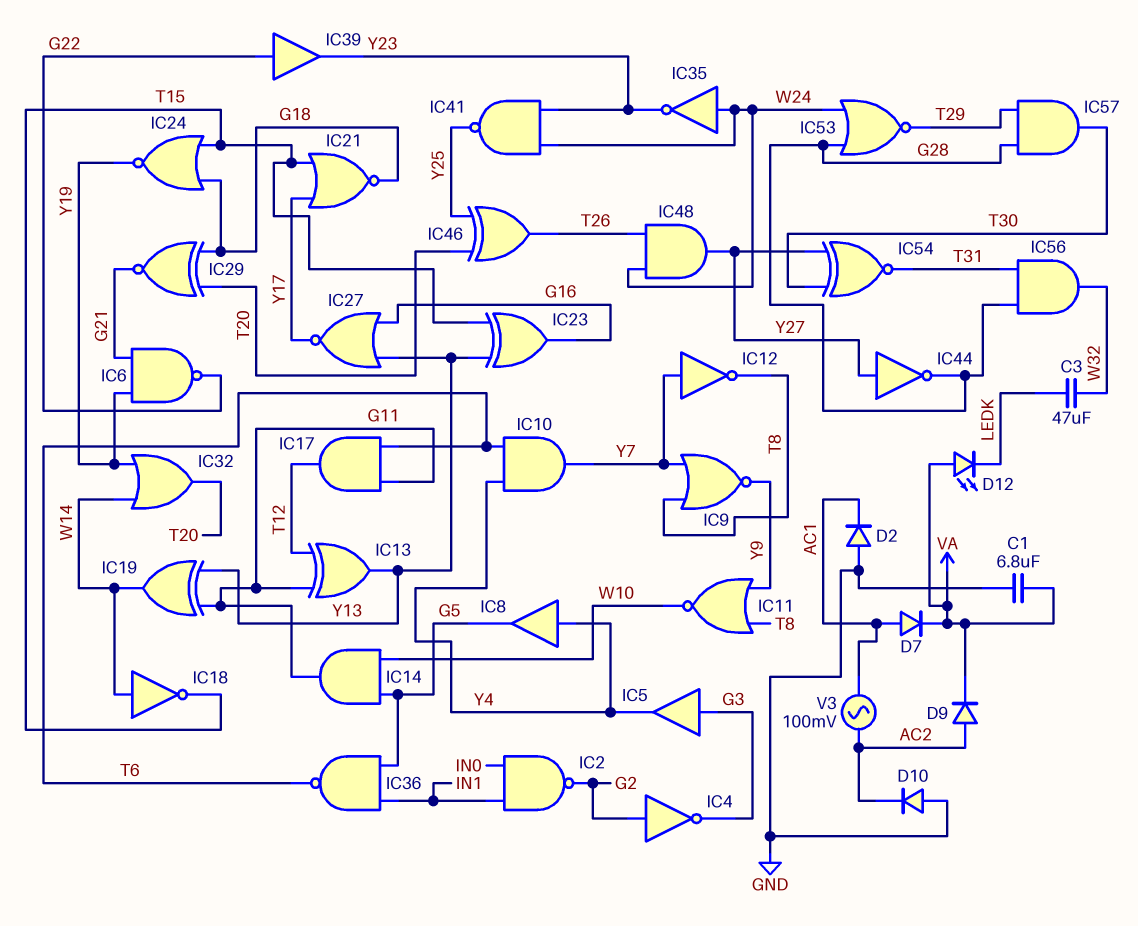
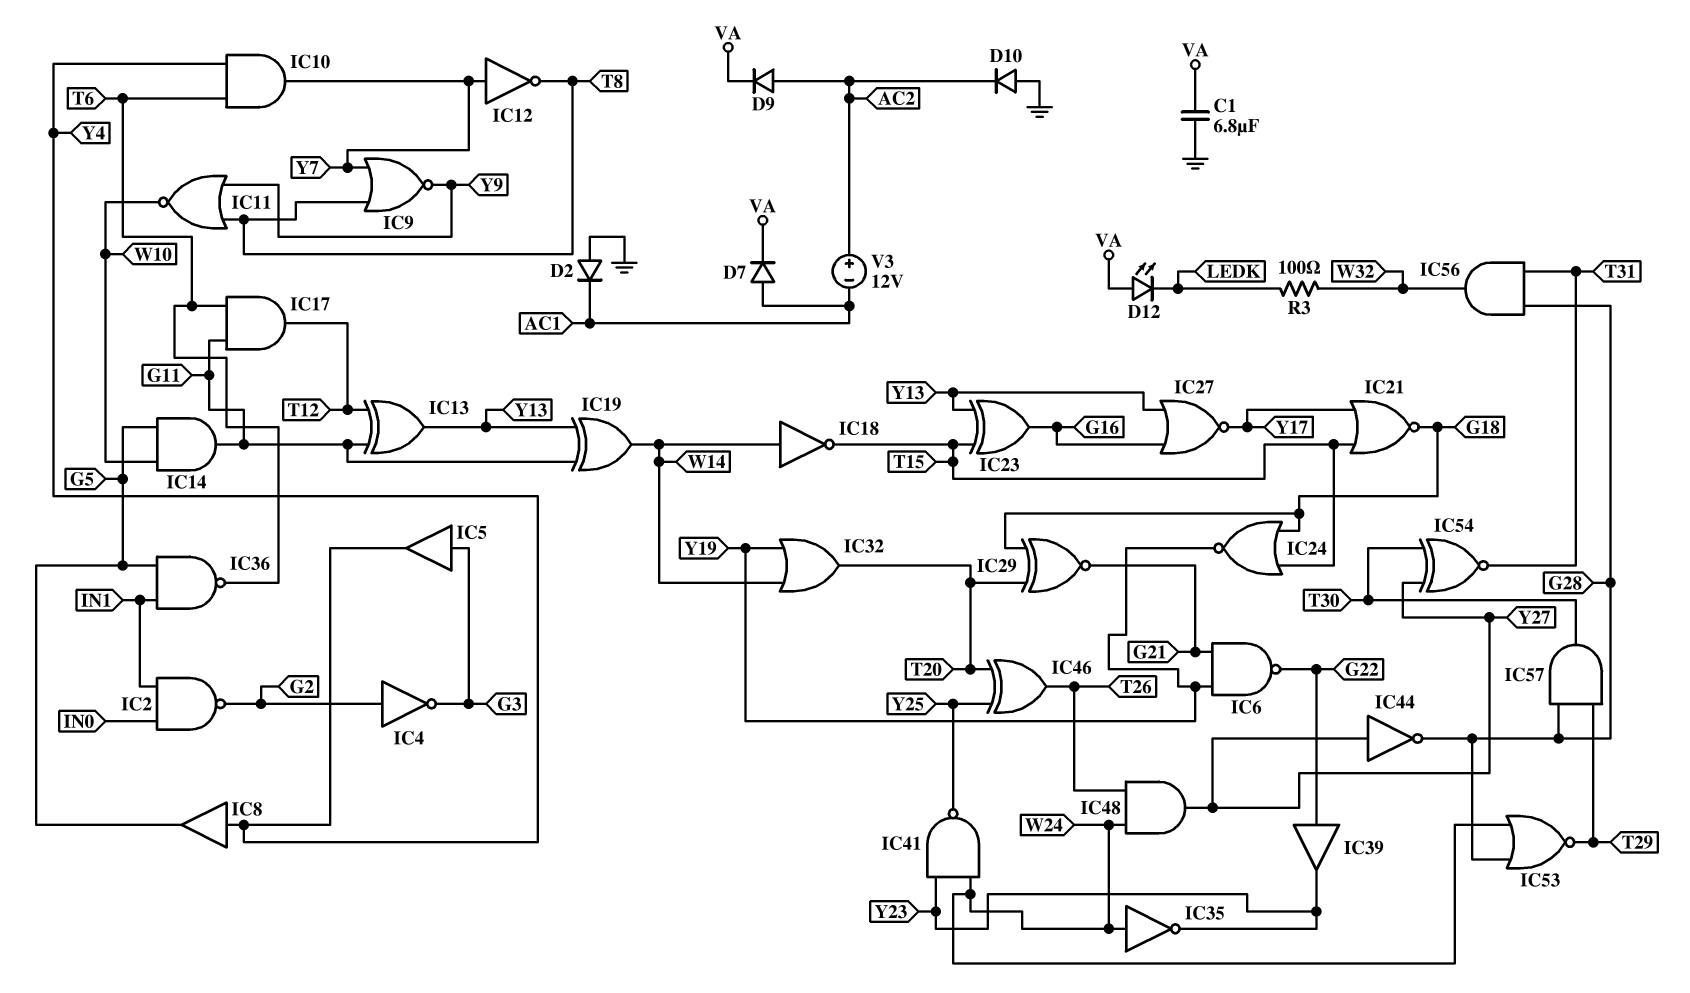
C3: 47uF (LEDK, W32) -> none
R3: none -> 100 (LEDK, W32)
V3: AC 100mV (AC1, AC2) -> 12V (plus AC2, minus AC1)

